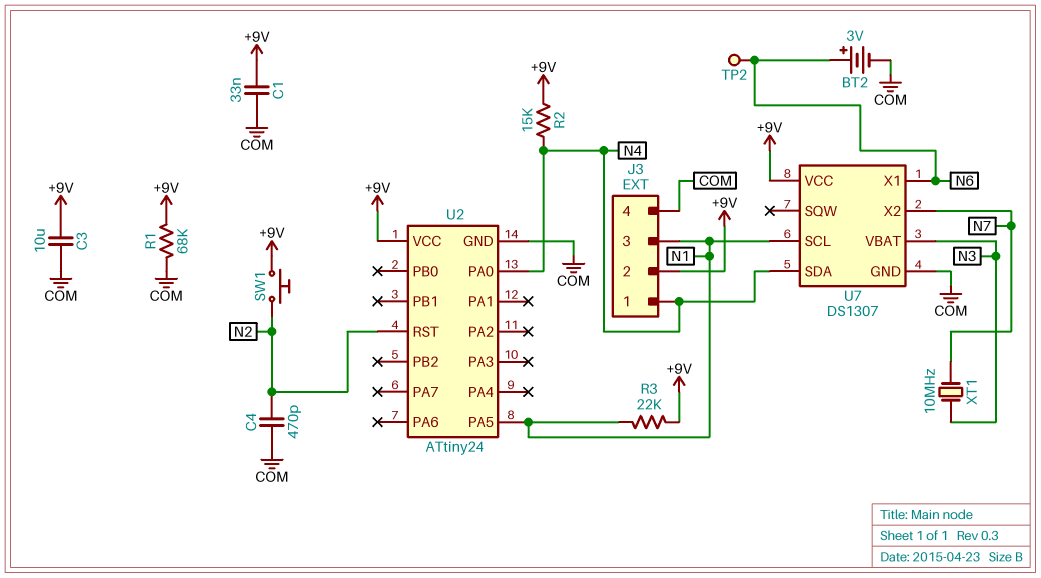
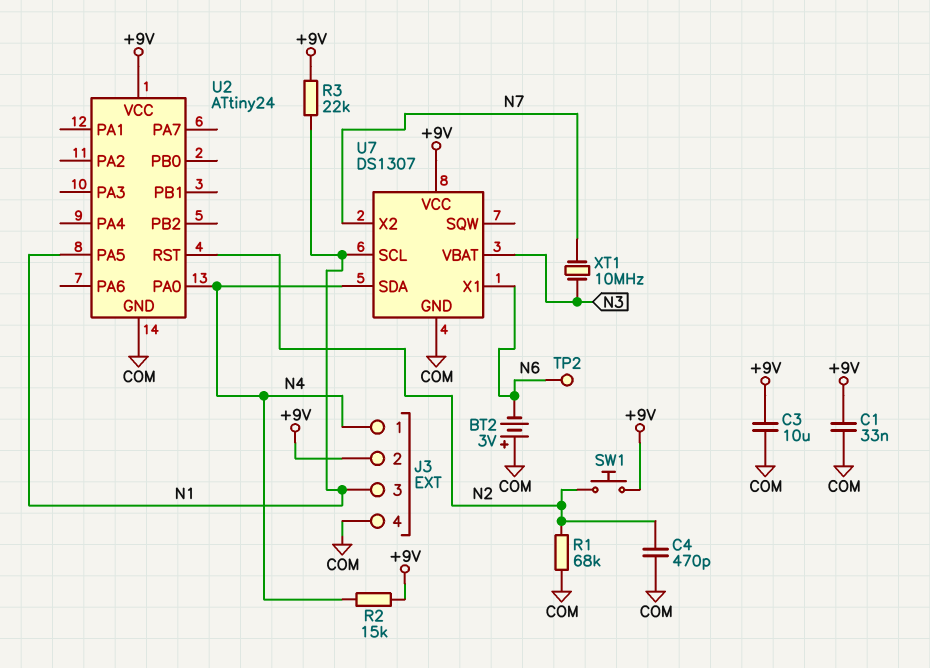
BT2: 3V (plus N6, minus COM) -> 3V (plus COM, minus N6)
R1: 68k (+9V, COM) -> 68k (COM, N2)

